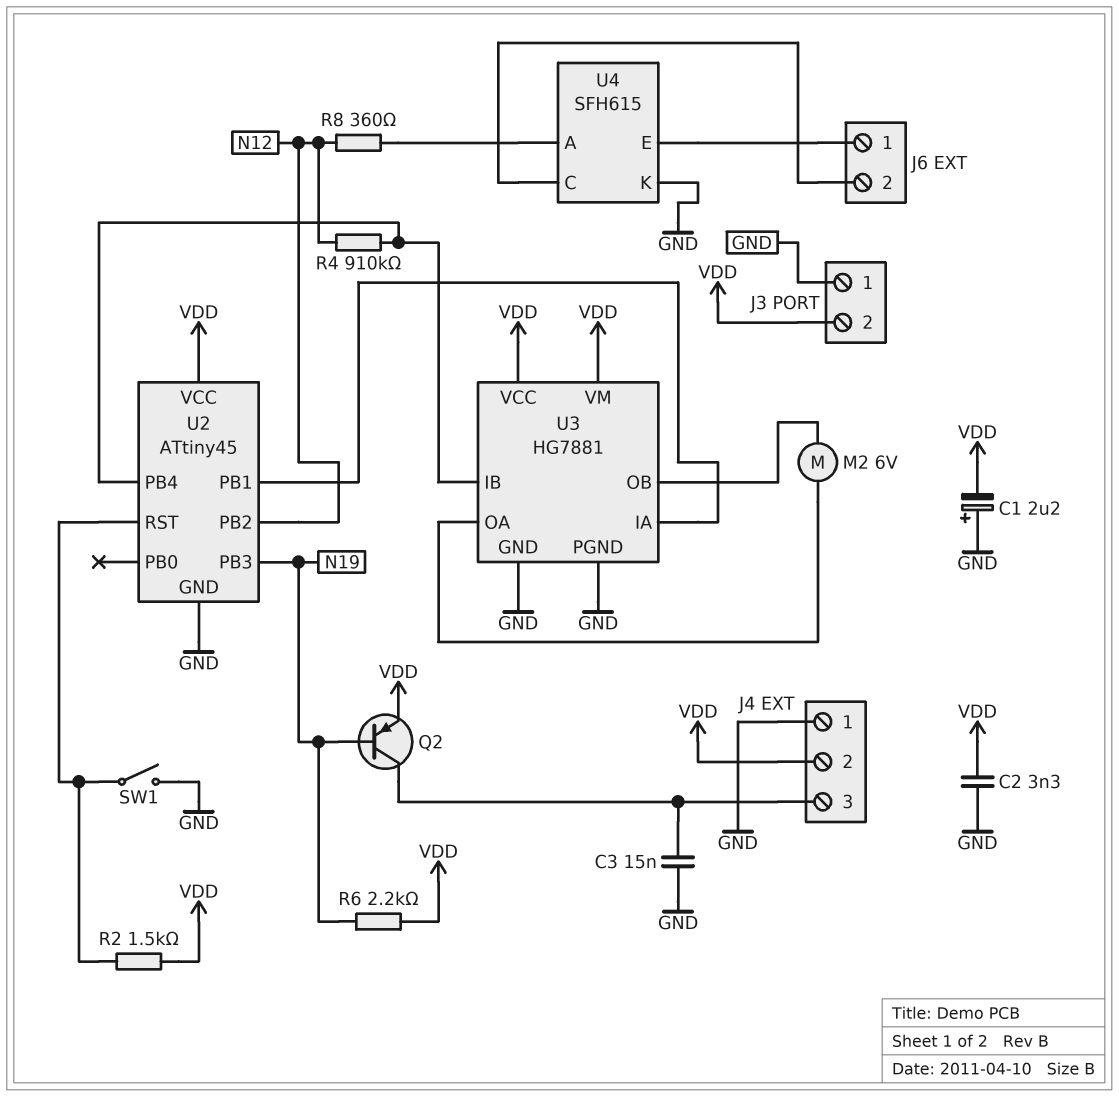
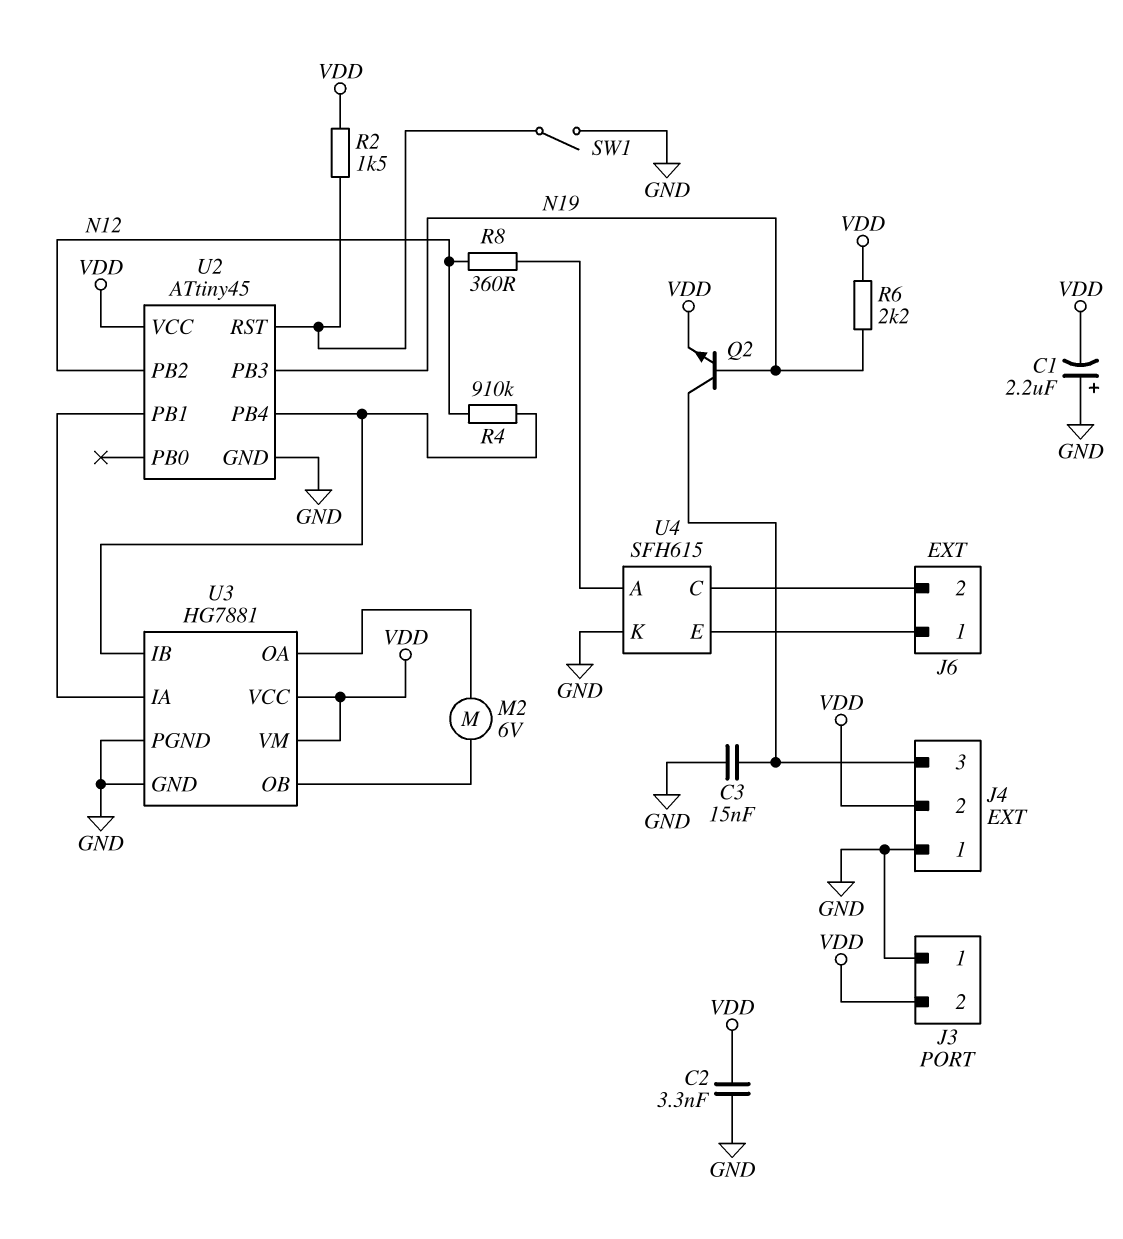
Q2: PNP (B N19, C J4/3, E VDD) -> NPN (B N19, C J4/3, E VDD)

